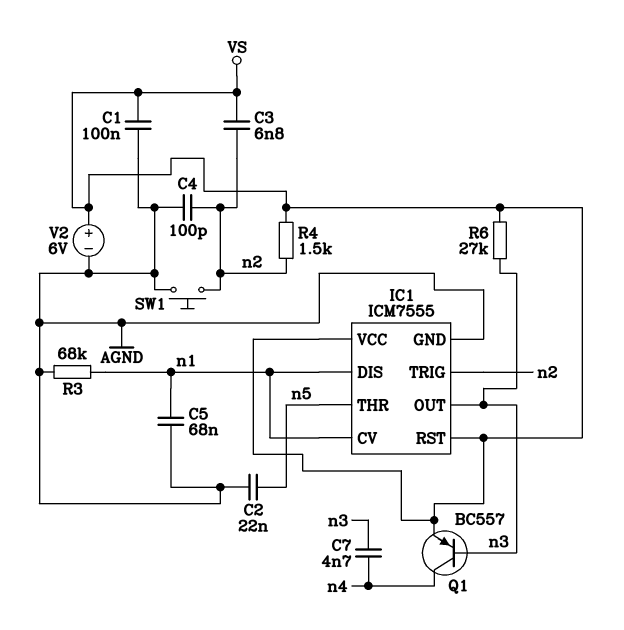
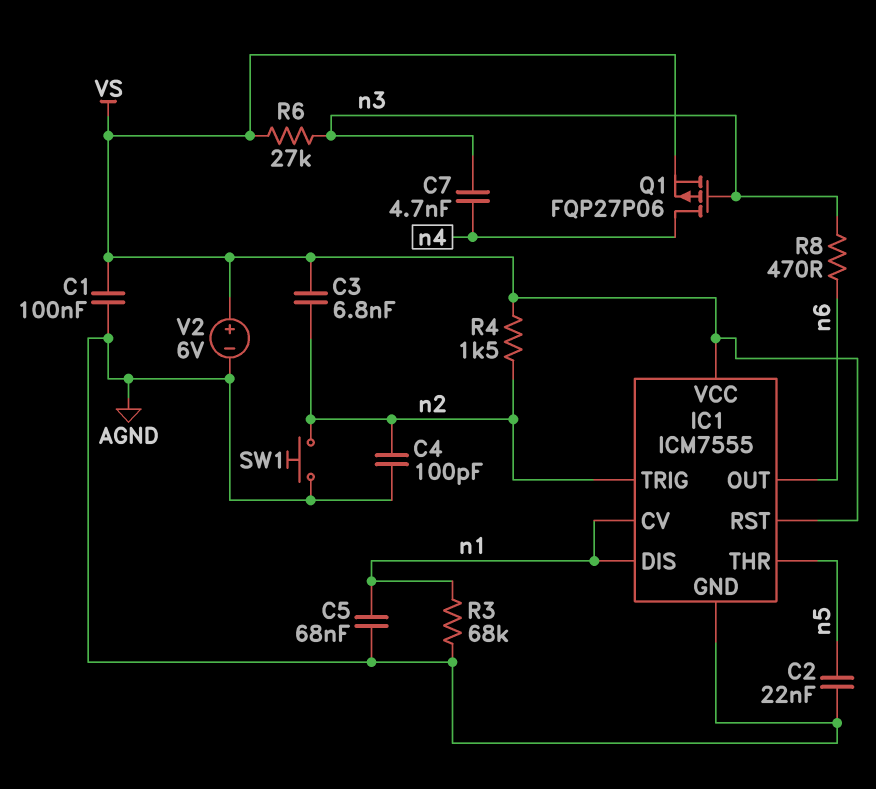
IC1 pin OUT: n3 -> n6
Q1: PNP BC557 (B n3, C n4, E VS) -> PMOS FQP27P06 (G n3, D n4, S VS)
R8: none -> 470 (n3, n6)

